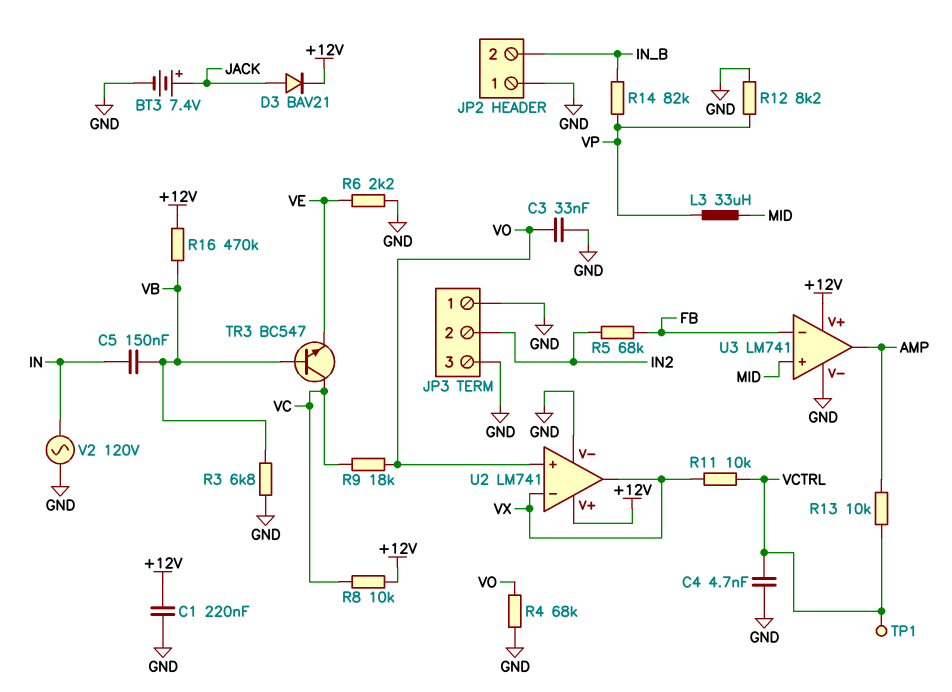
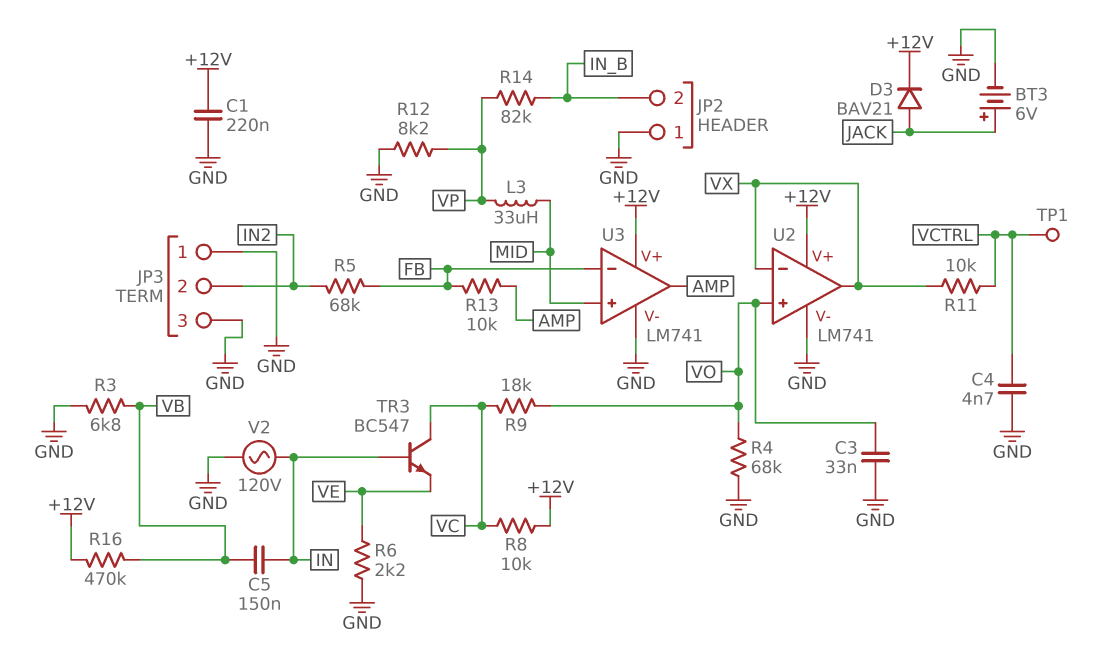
BT3: 7.4V (plus JACK, minus GND) -> 6V (plus JACK, minus GND)
R13: 10k (AMP, VCTRL) -> 10k (AMP, FB)
TR3: NPN BC547 (B VB, C VC, E VE) -> NPN BC547 (B IN, C VC, E VE)

